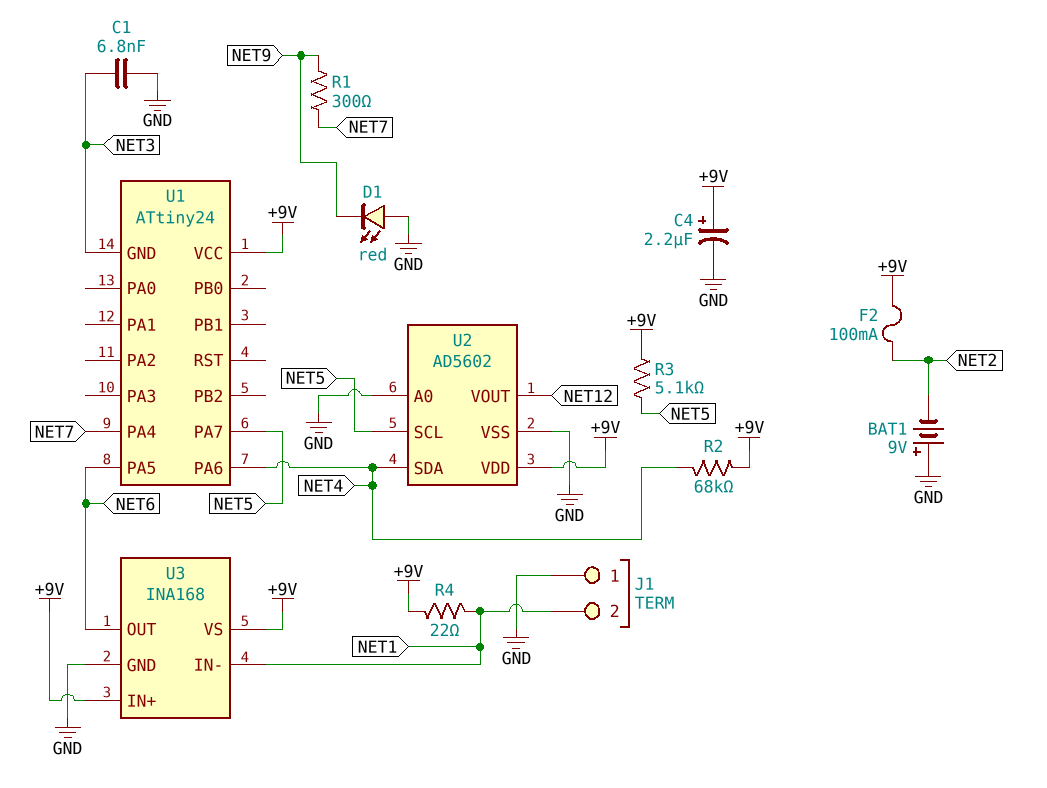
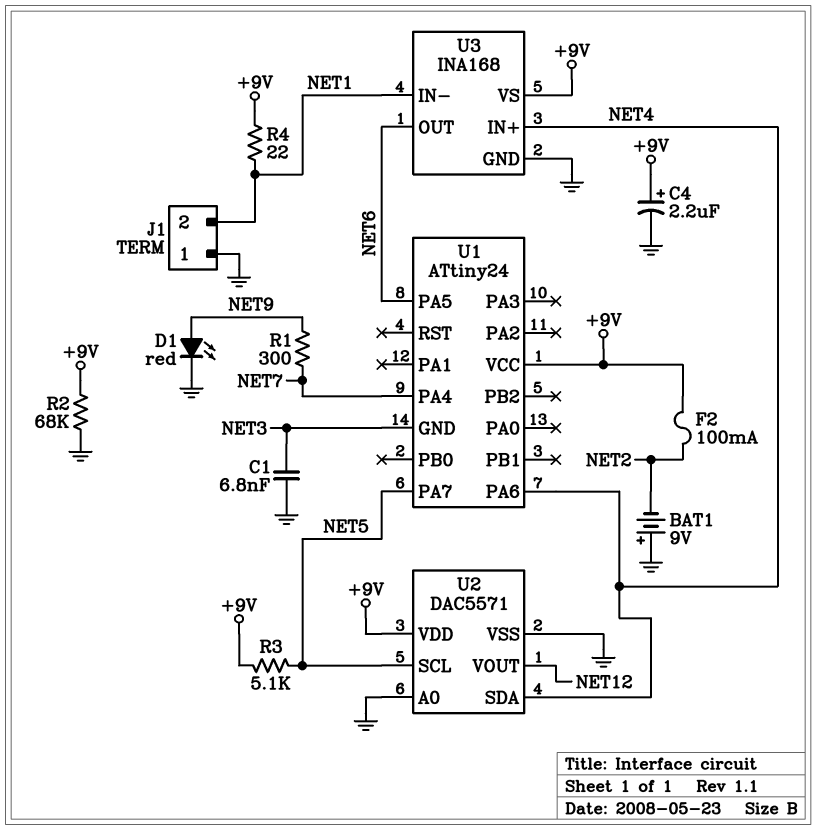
D1: LED red (A GND, K NET9) -> LED red (A NET9, K GND)
R2: 68k (+9V, NET4) -> 68k (+9V, GND)
U2: AD5602 -> DAC5571
U3 pin IN+: +9V -> NET4

